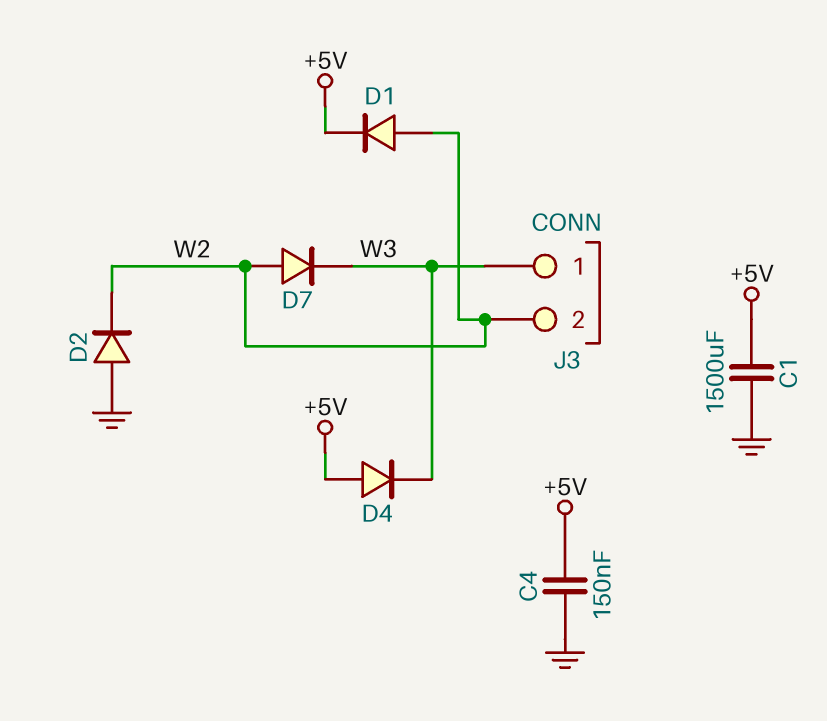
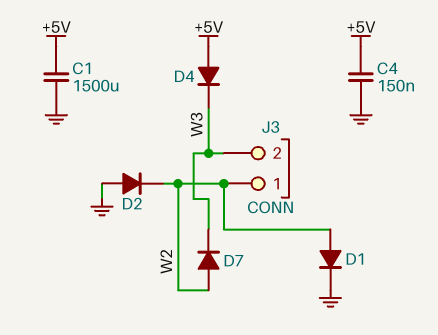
D1: diode (A W2, K +5V) -> diode (A W2, K GND)
J3 pin 1: W3 -> W2
J3 pin 2: W2 -> W3

